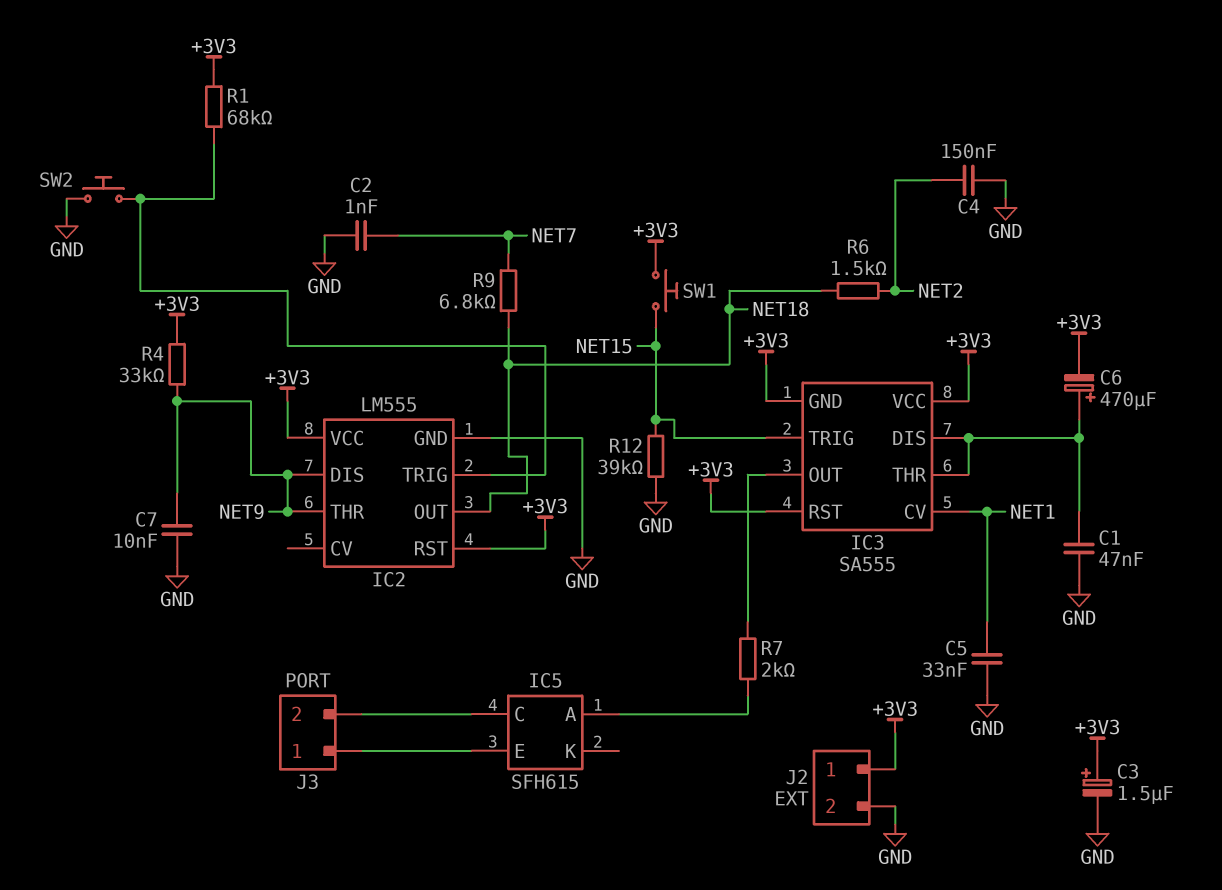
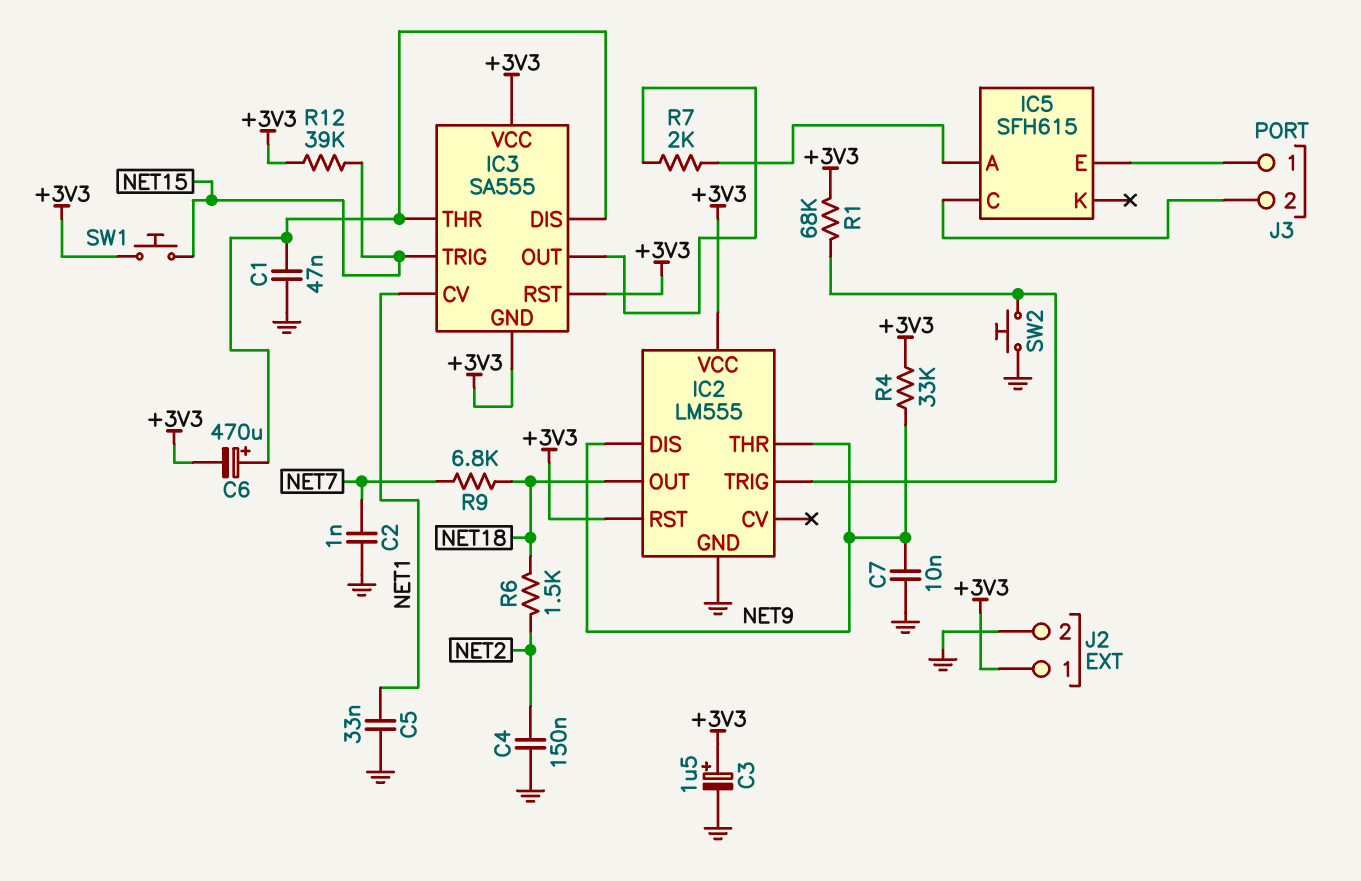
R12: 39k (GND, NET15) -> 39k (+3V3, NET15)

